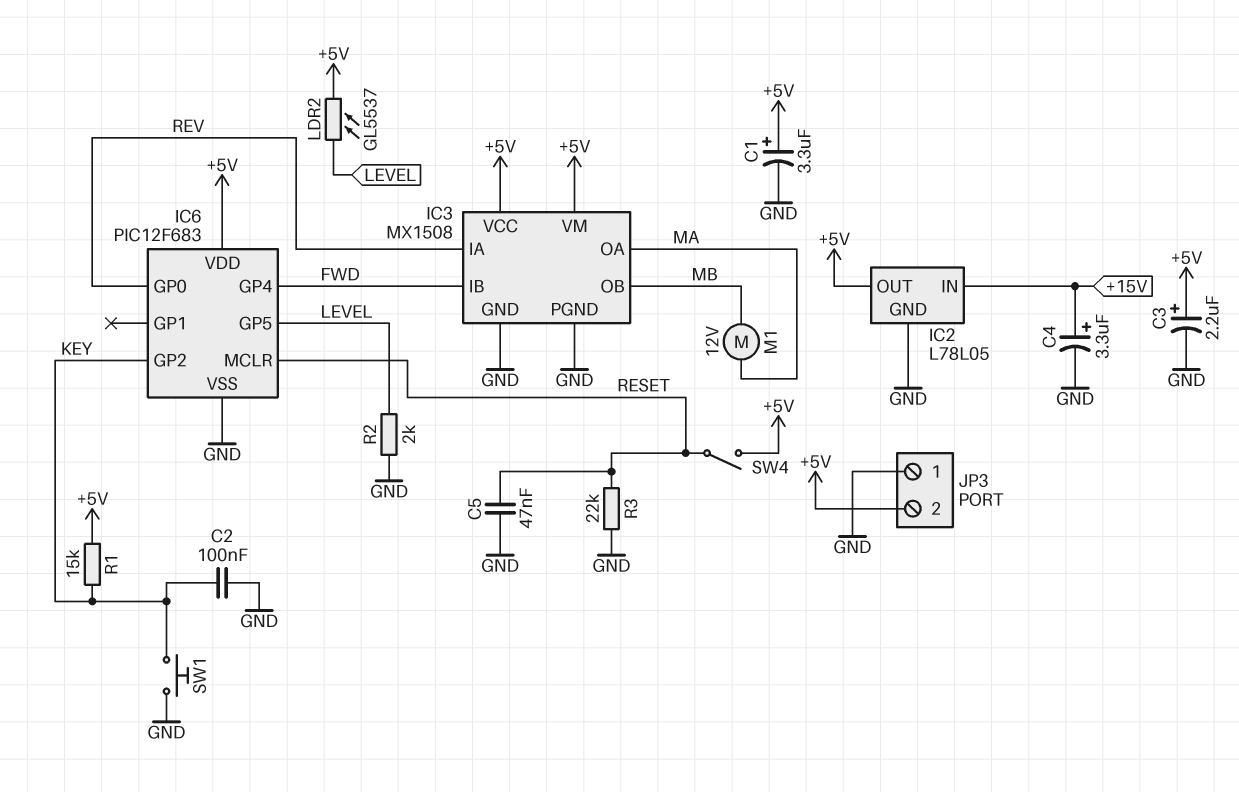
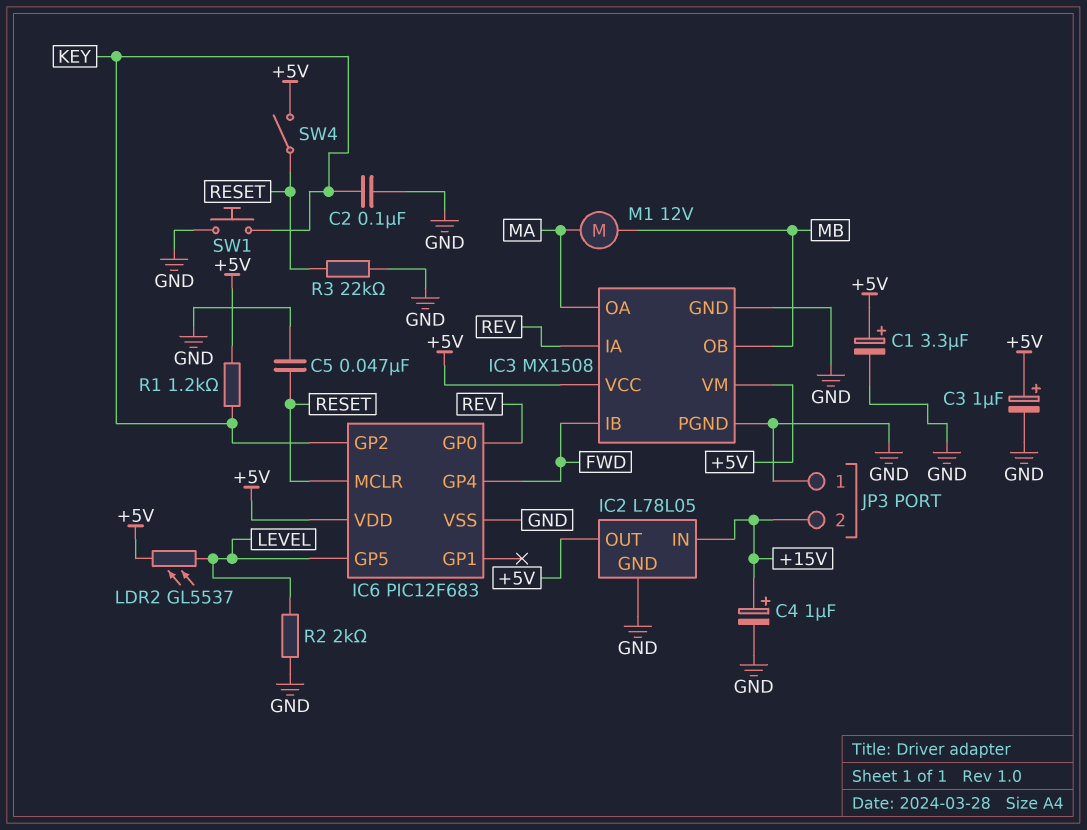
C3: 2.2uF (plus +5V, minus GND) -> 1uF (plus +5V, minus GND)
C4: 3.3uF (plus +15V, minus GND) -> 1uF (plus +15V, minus GND)
JP3 pin 2: +5V -> +15V
R1: 15k (+5V, KEY) -> 1.2k (+5V, KEY)

